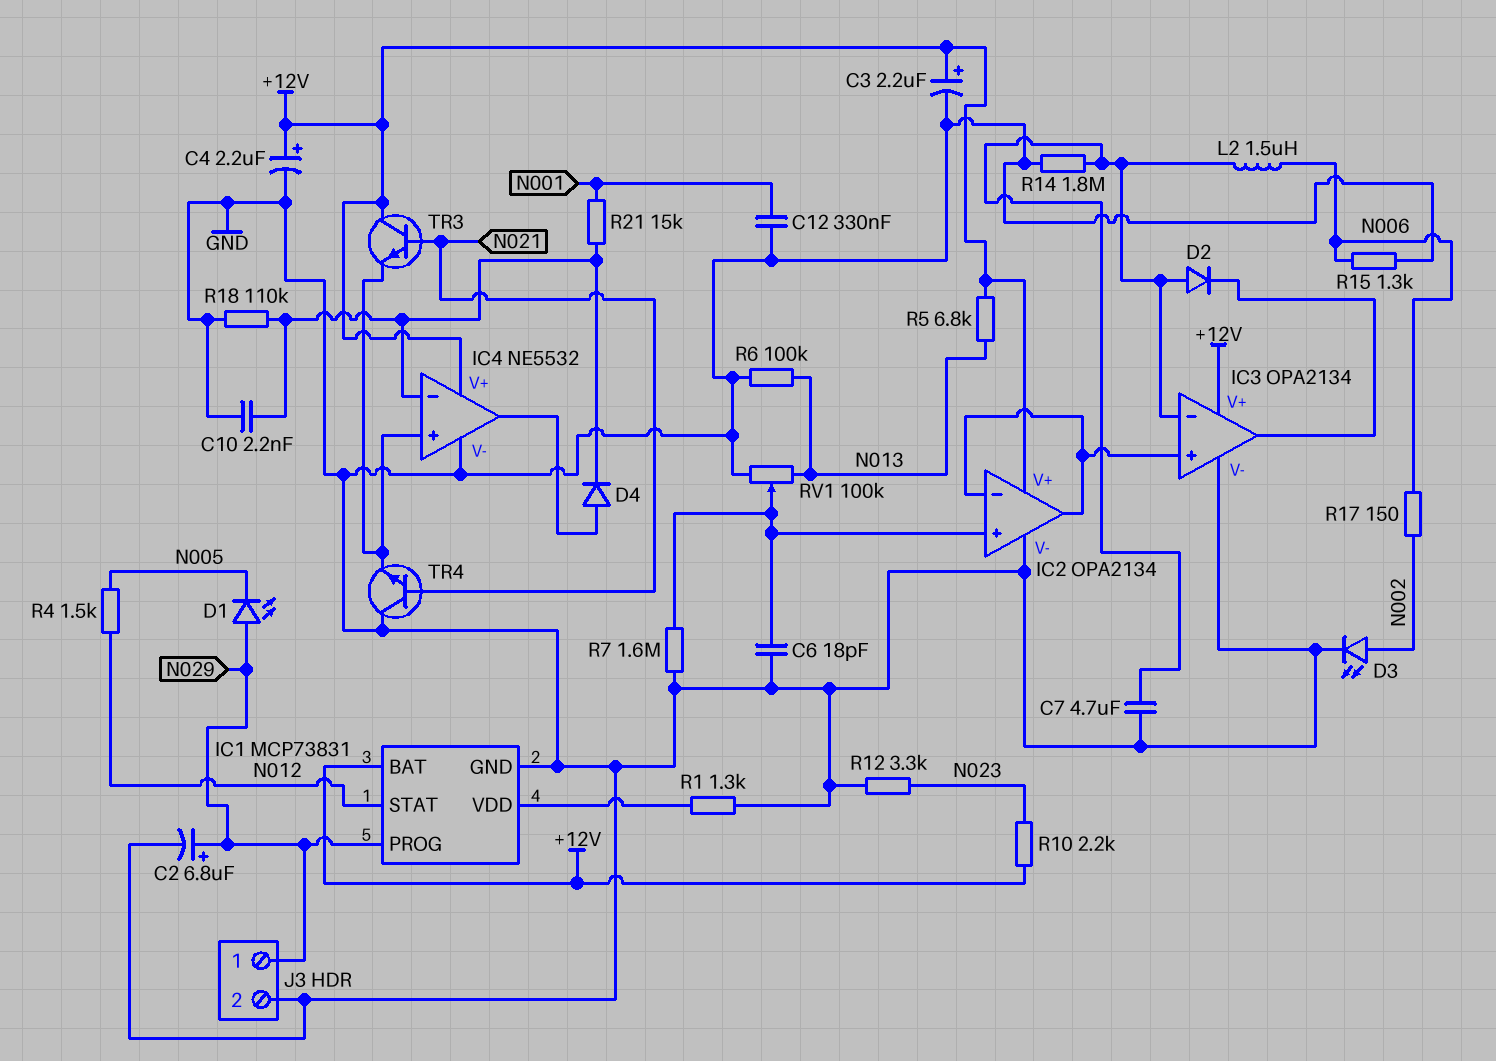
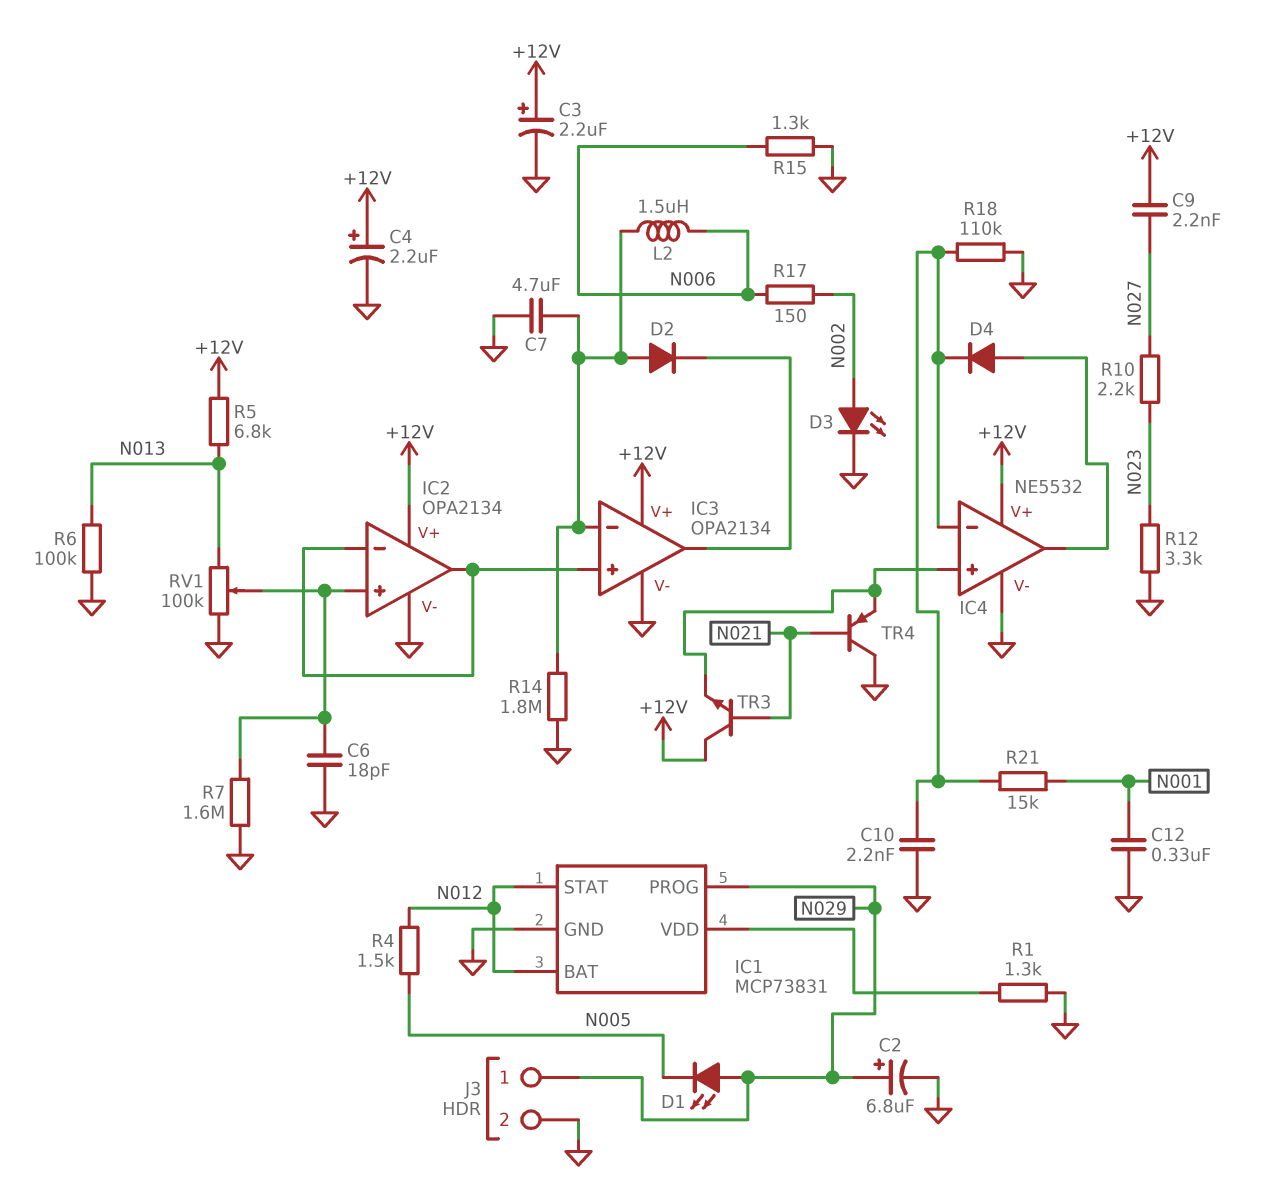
C9: none -> 2.2nF (+12V, N027)
IC1 pin BAT: +12V -> N012
R10: 2.2k (+12V, N023) -> 2.2k (N023, N027)
TR4: NPN (B N021, C GND, E IC4/in+) -> PNP (B N021, C GND, E IC4/in+)

